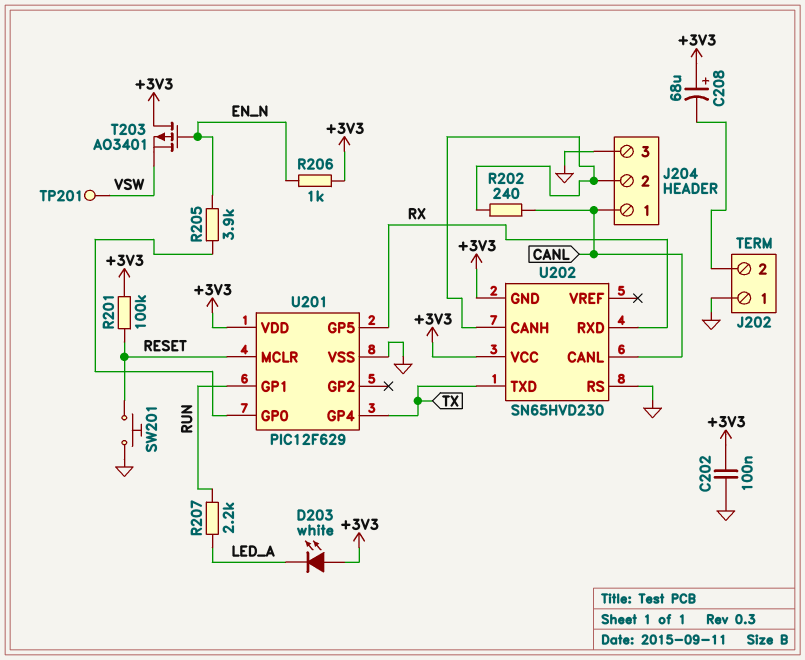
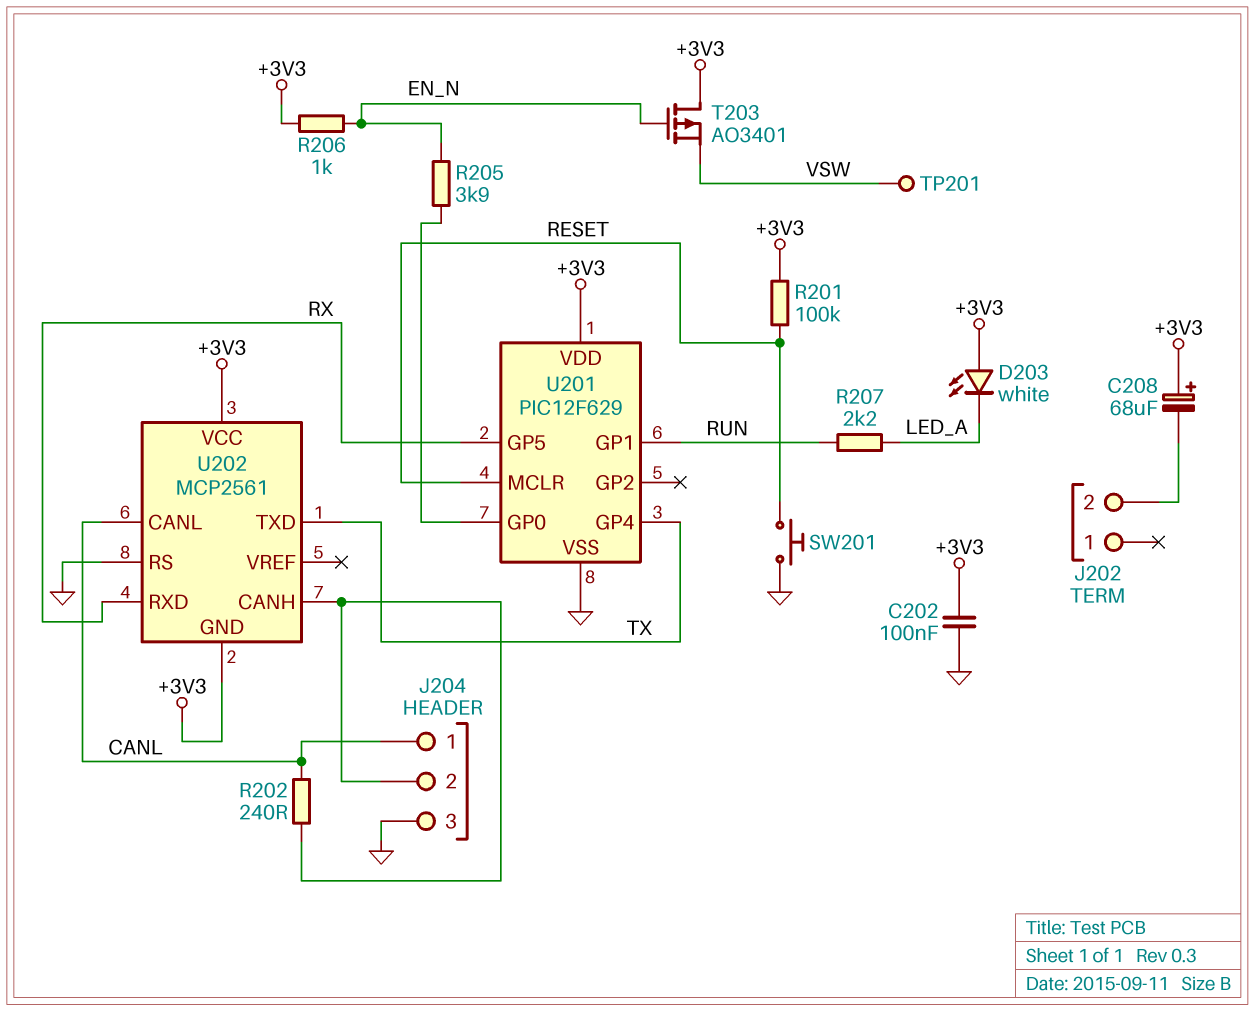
J202 pin 1: GND -> none
U202: SN65HVD230 -> MCP2561

